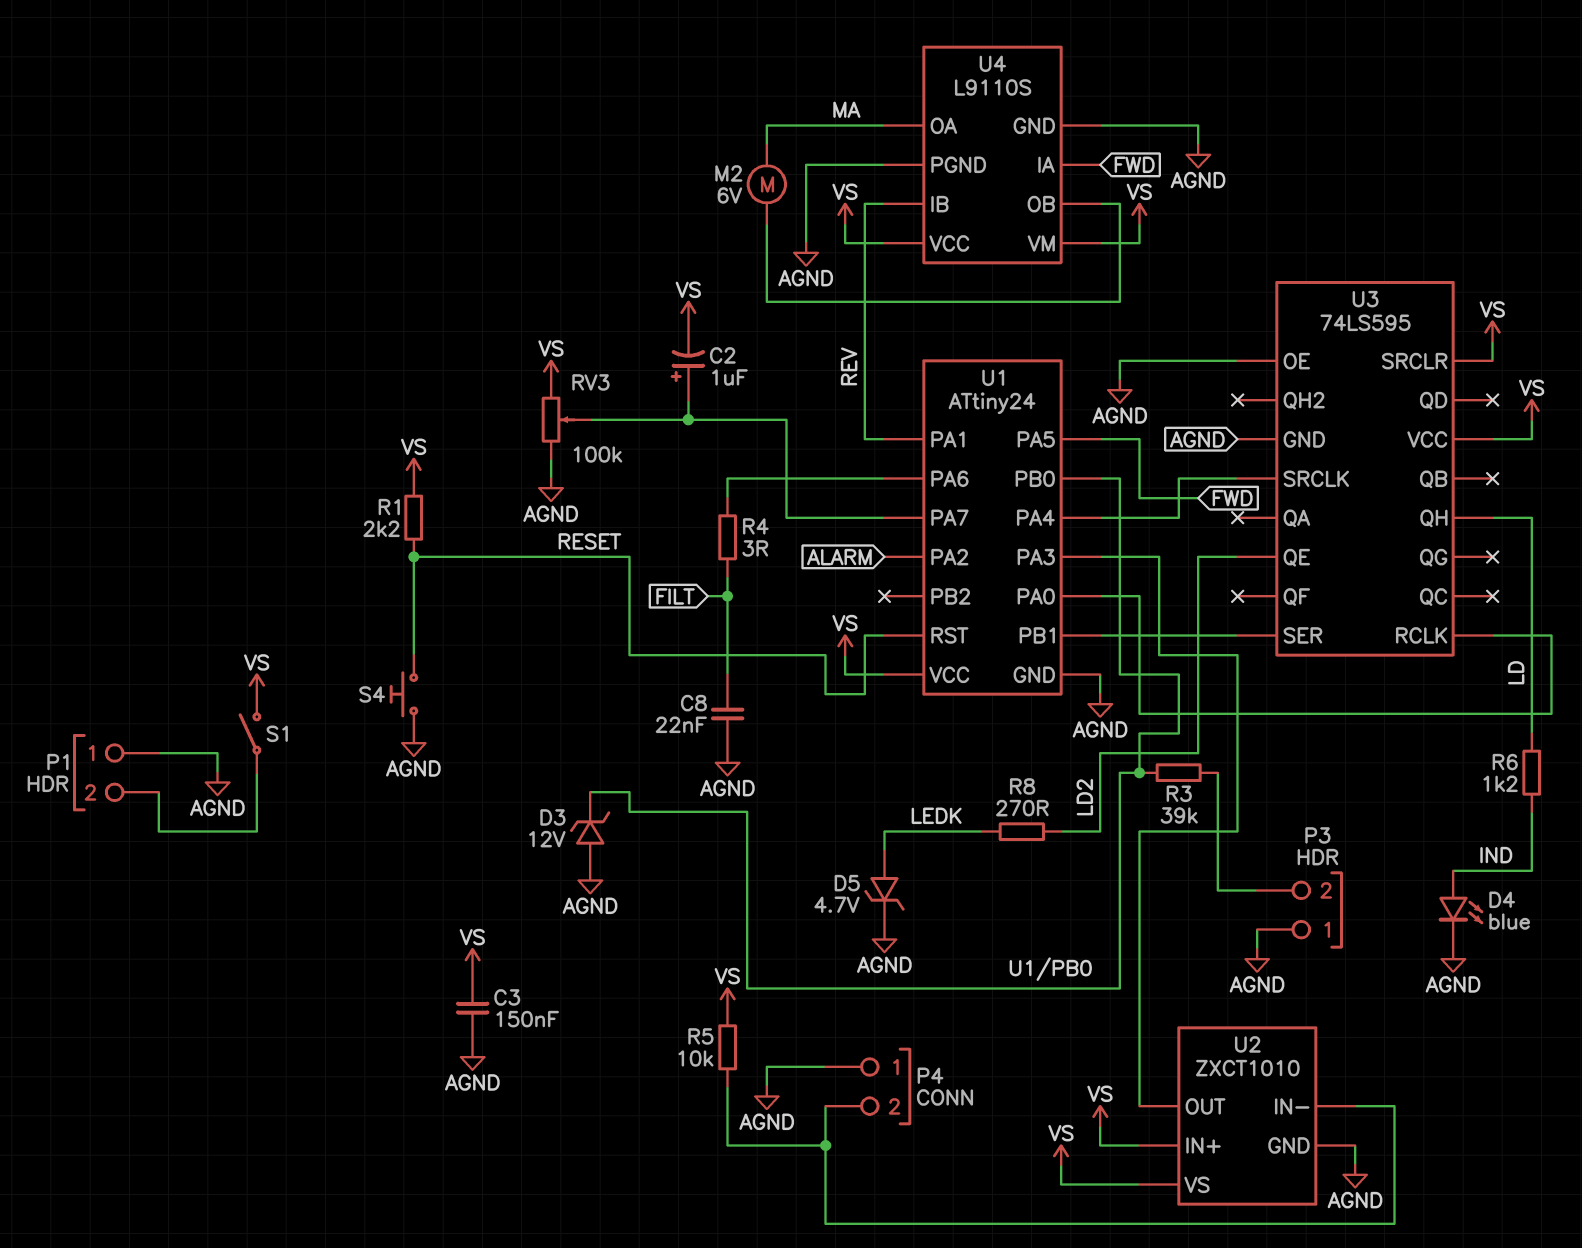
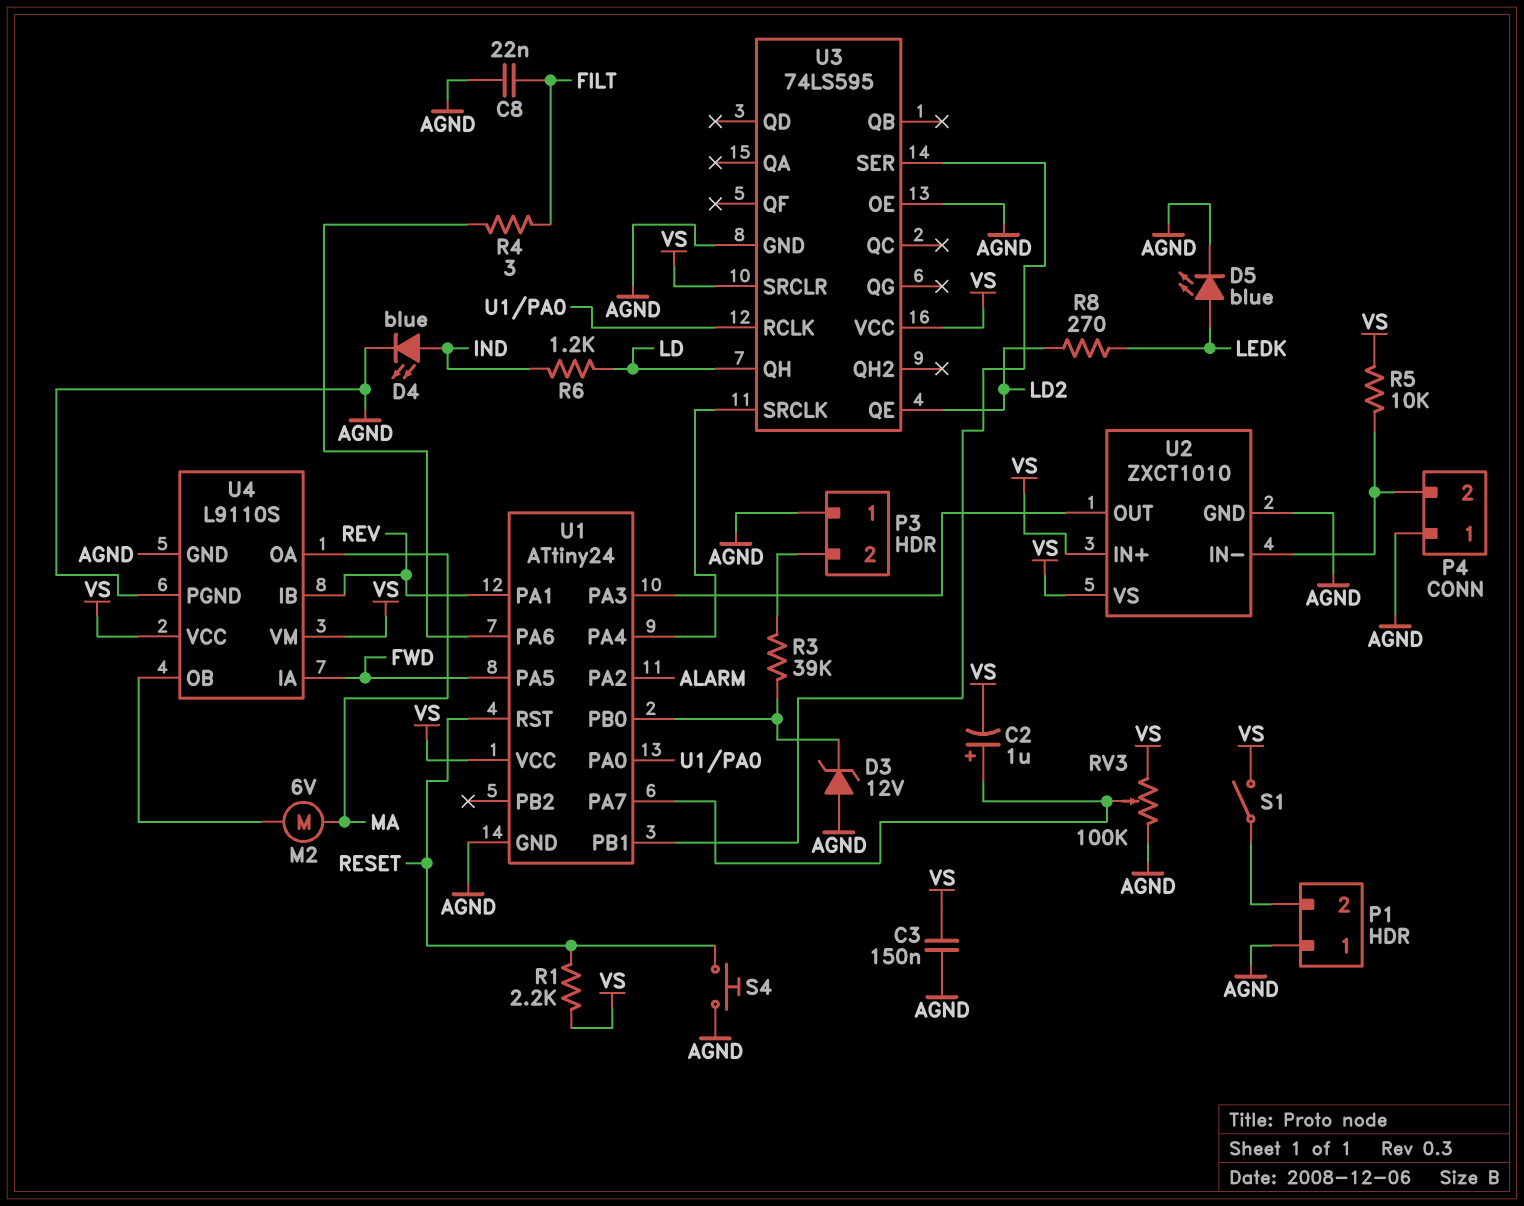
D5: zener 4.7V (A LEDK, K AGND) -> LED blue (A LEDK, K AGND)

